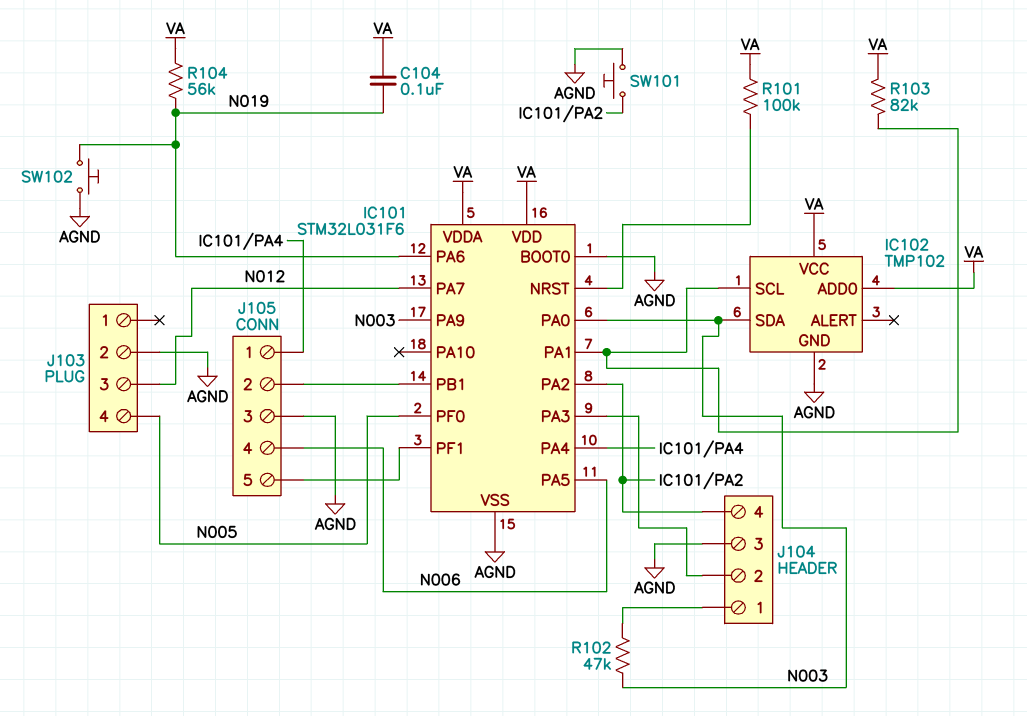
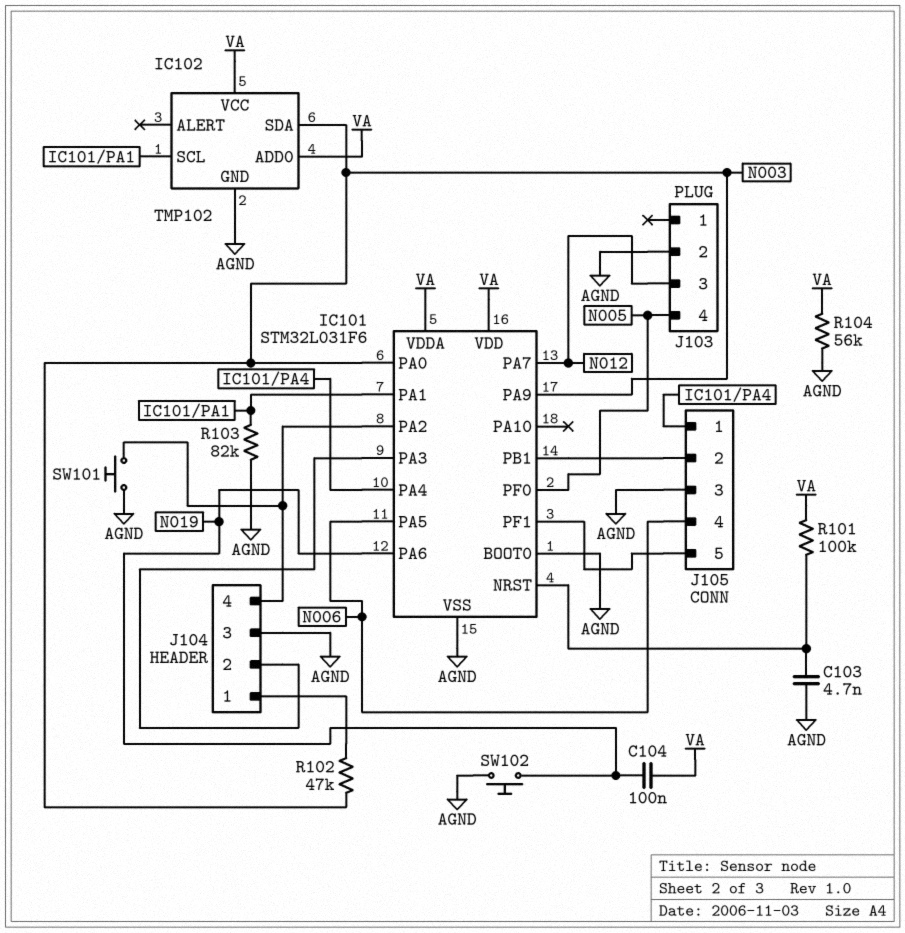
C103: none -> 4.7nF (AGND, IC101/NRST)
R103: 82k (IC101/PA1, VA) -> 82k (AGND, IC101/PA1)
R104: 56k (N019, VA) -> 56k (AGND, VA)

